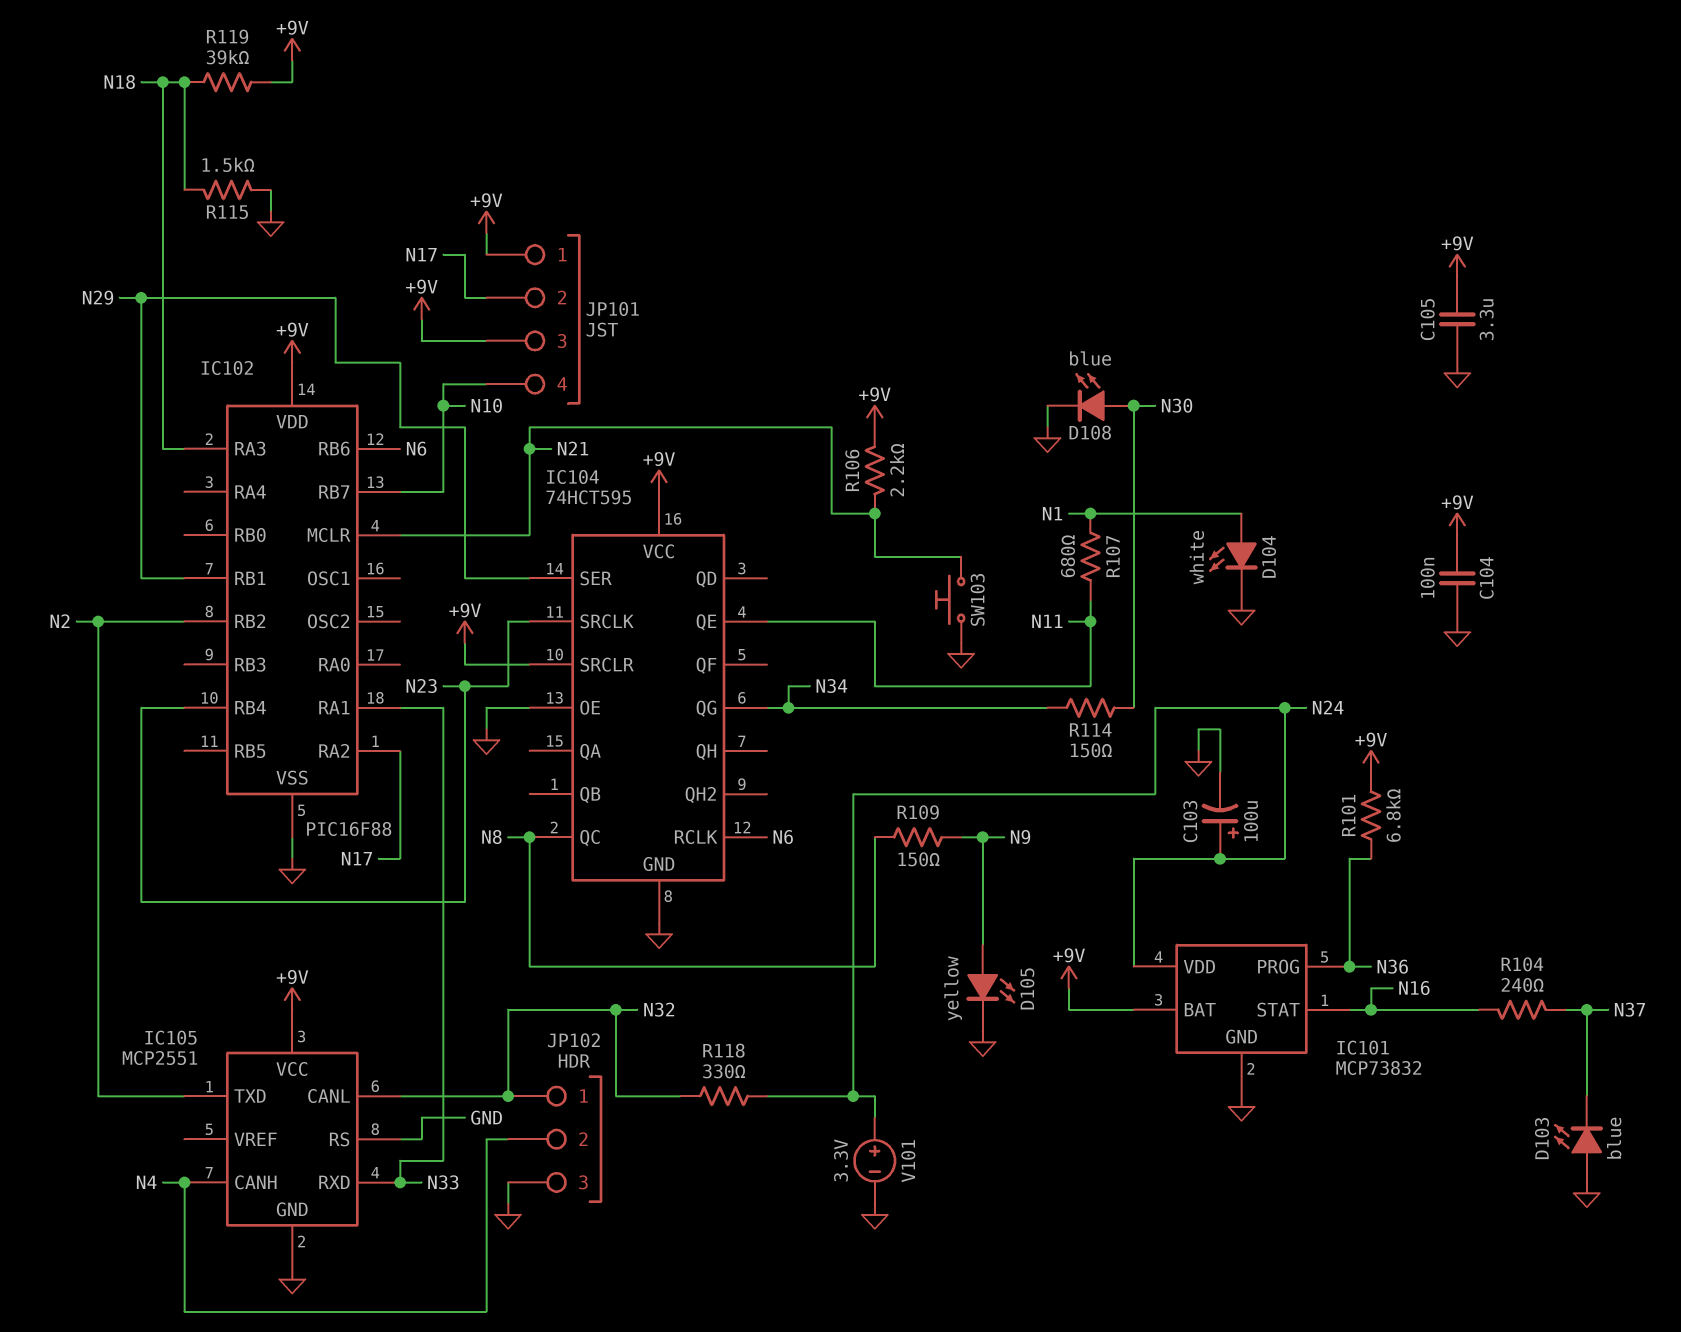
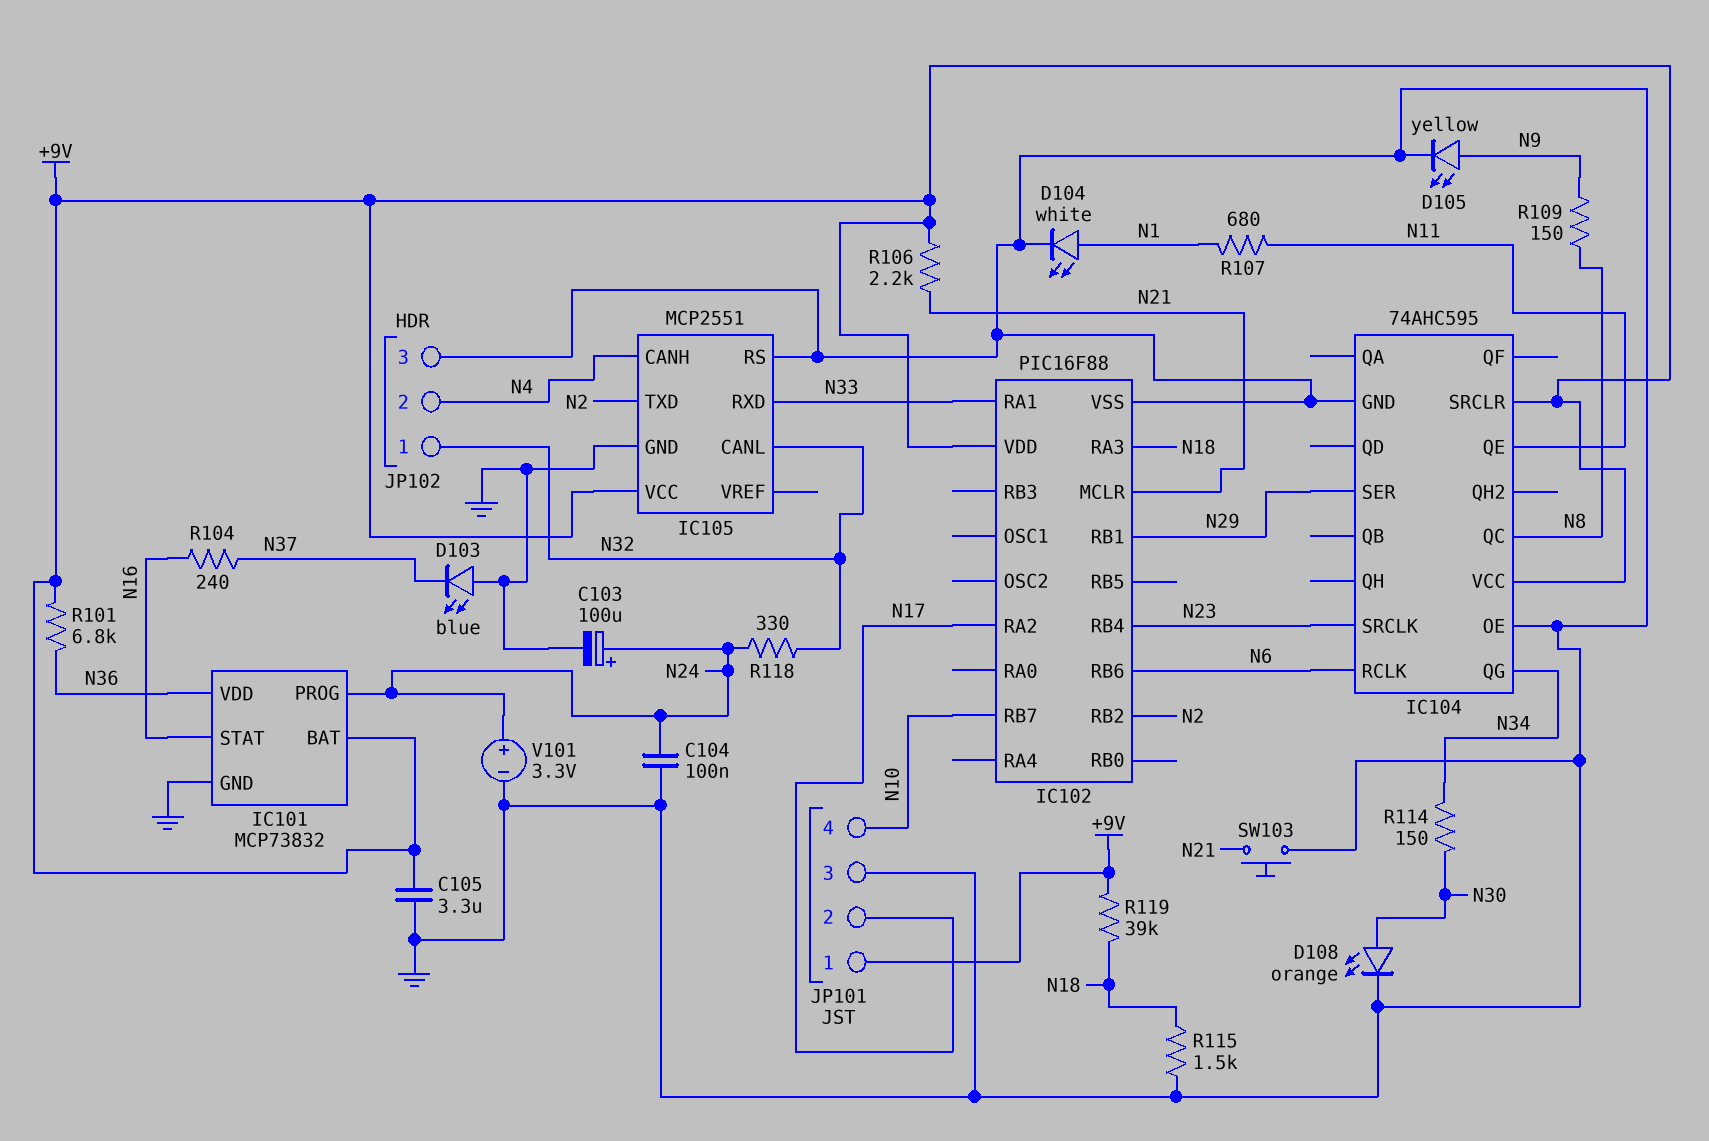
C104: 100nF (+9V, GND) -> 100nF (GND, N24)
D108: LED blue (A N30, K GND) -> LED orange (A N30, K GND)
IC101 pin PROG: N36 -> N24
IC101 pin VDD: N24 -> N36
IC104: 74HCT595 -> 74AHC595
JP101 pin 3: +9V -> GND

